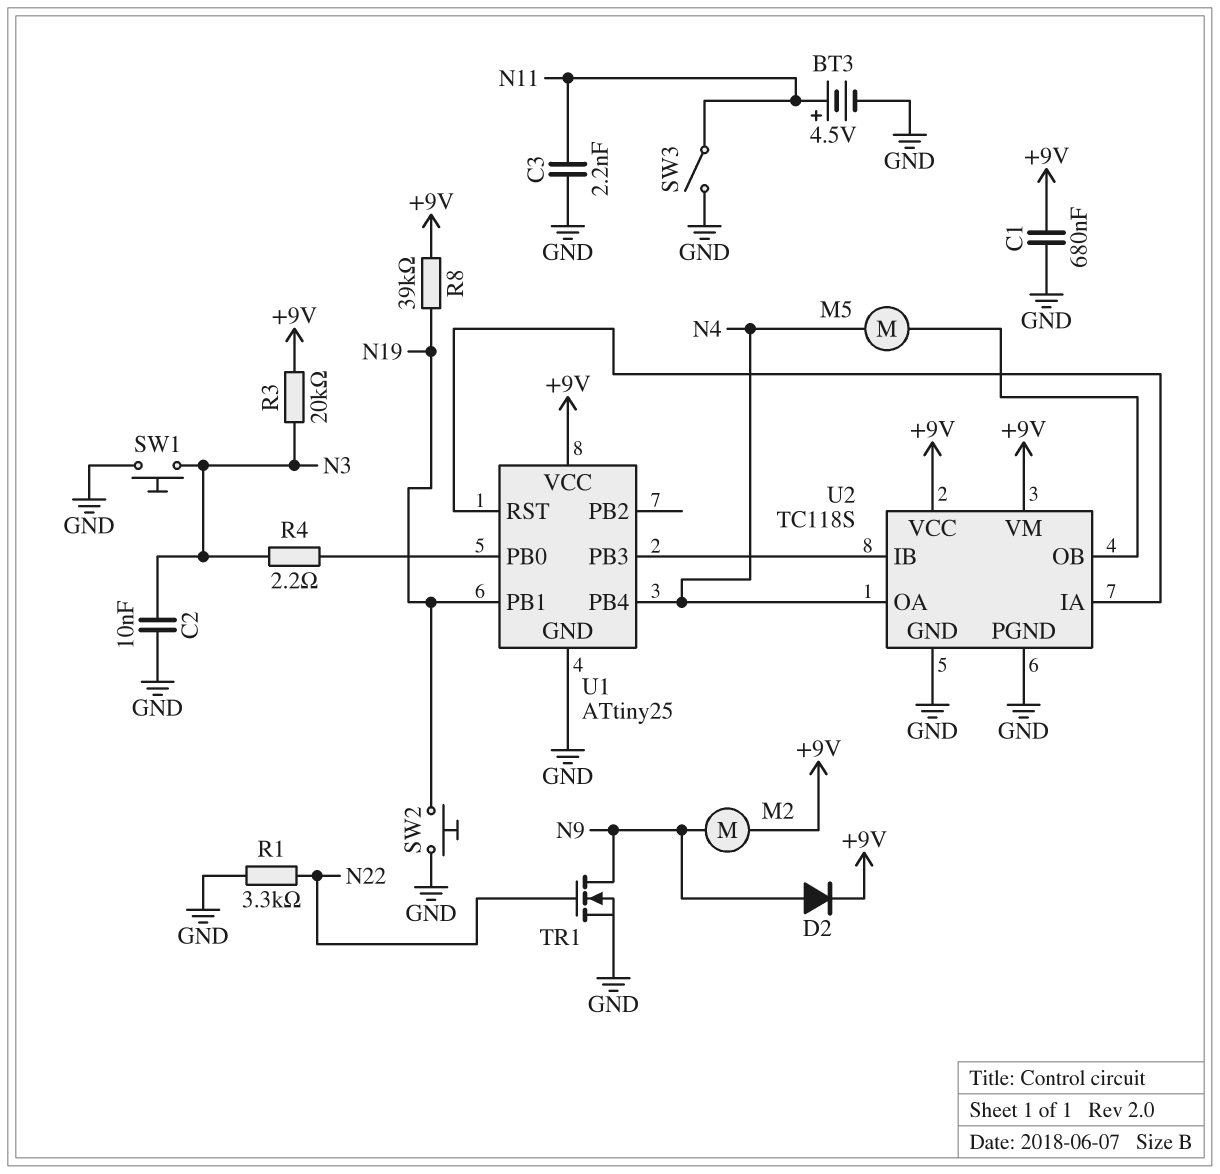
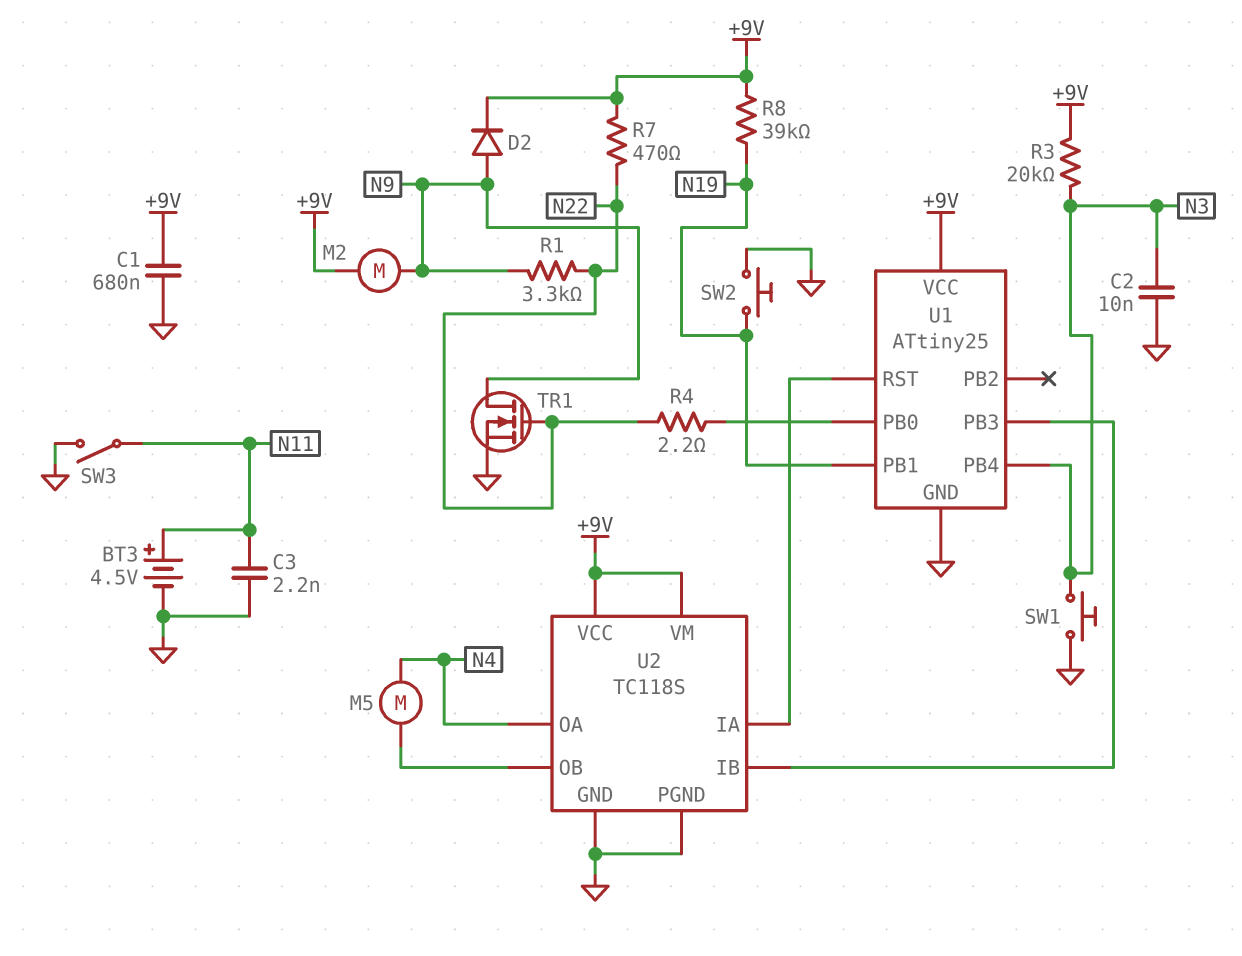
R1: 3.3k (GND, N22) -> 3.3k (N9, N22)
R4: 2.2 (N3, U1/PB0) -> 2.2 (N22, U1/PB0)
R7: none -> 470 (+9V, N22)
U1 pin PB4: N4 -> N3

